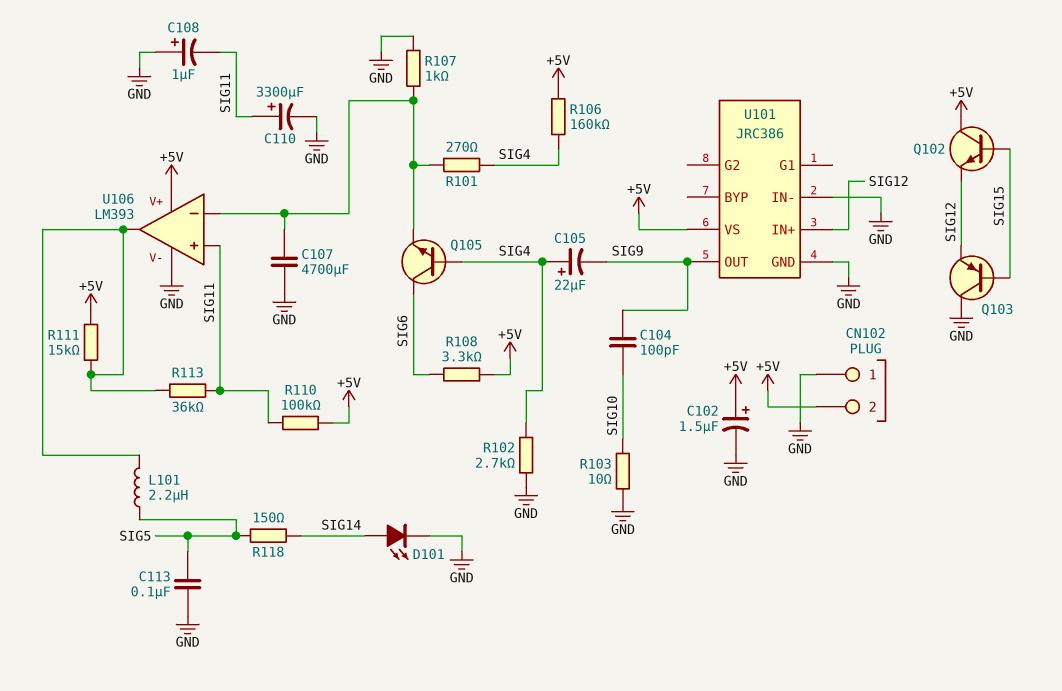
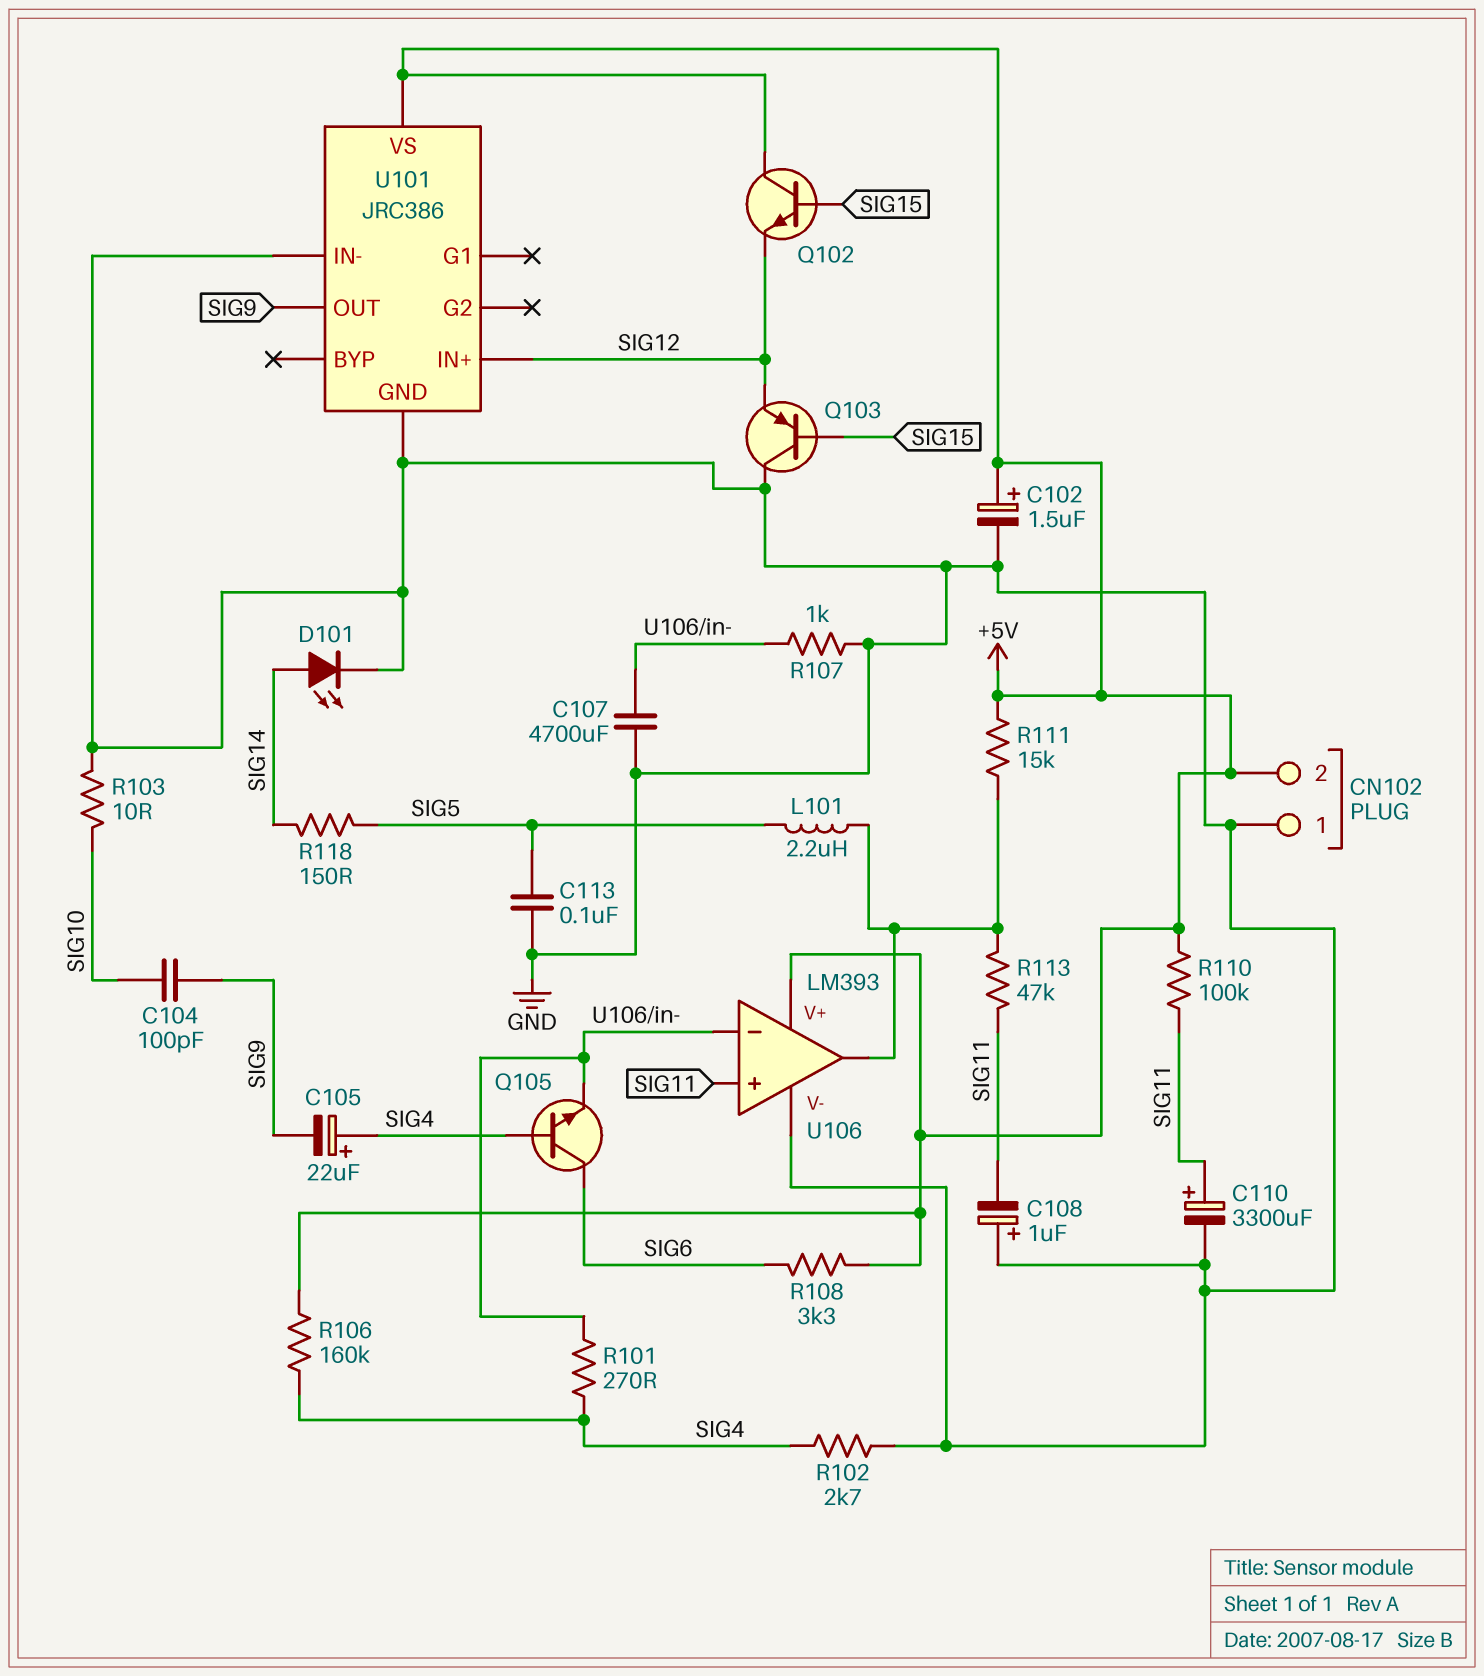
R113: 36k (SIG11, U106/out) -> 47k (SIG11, U106/out)

